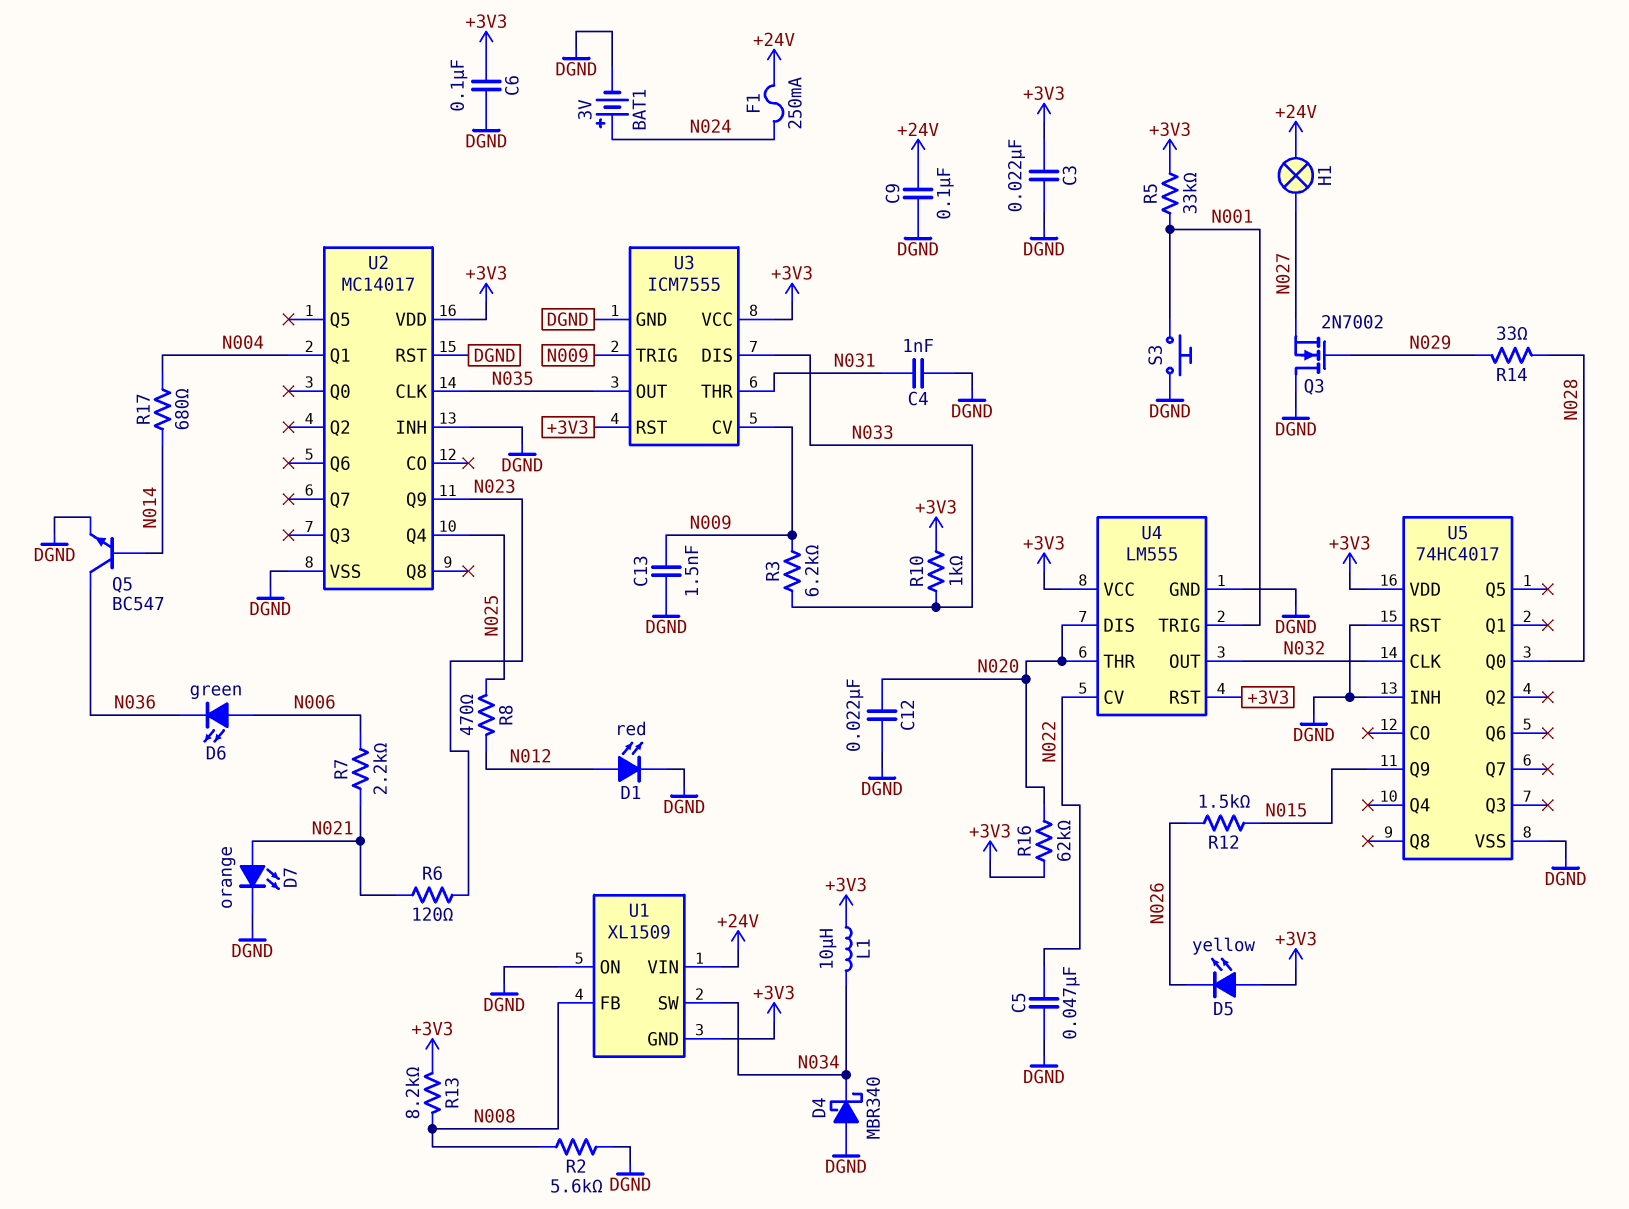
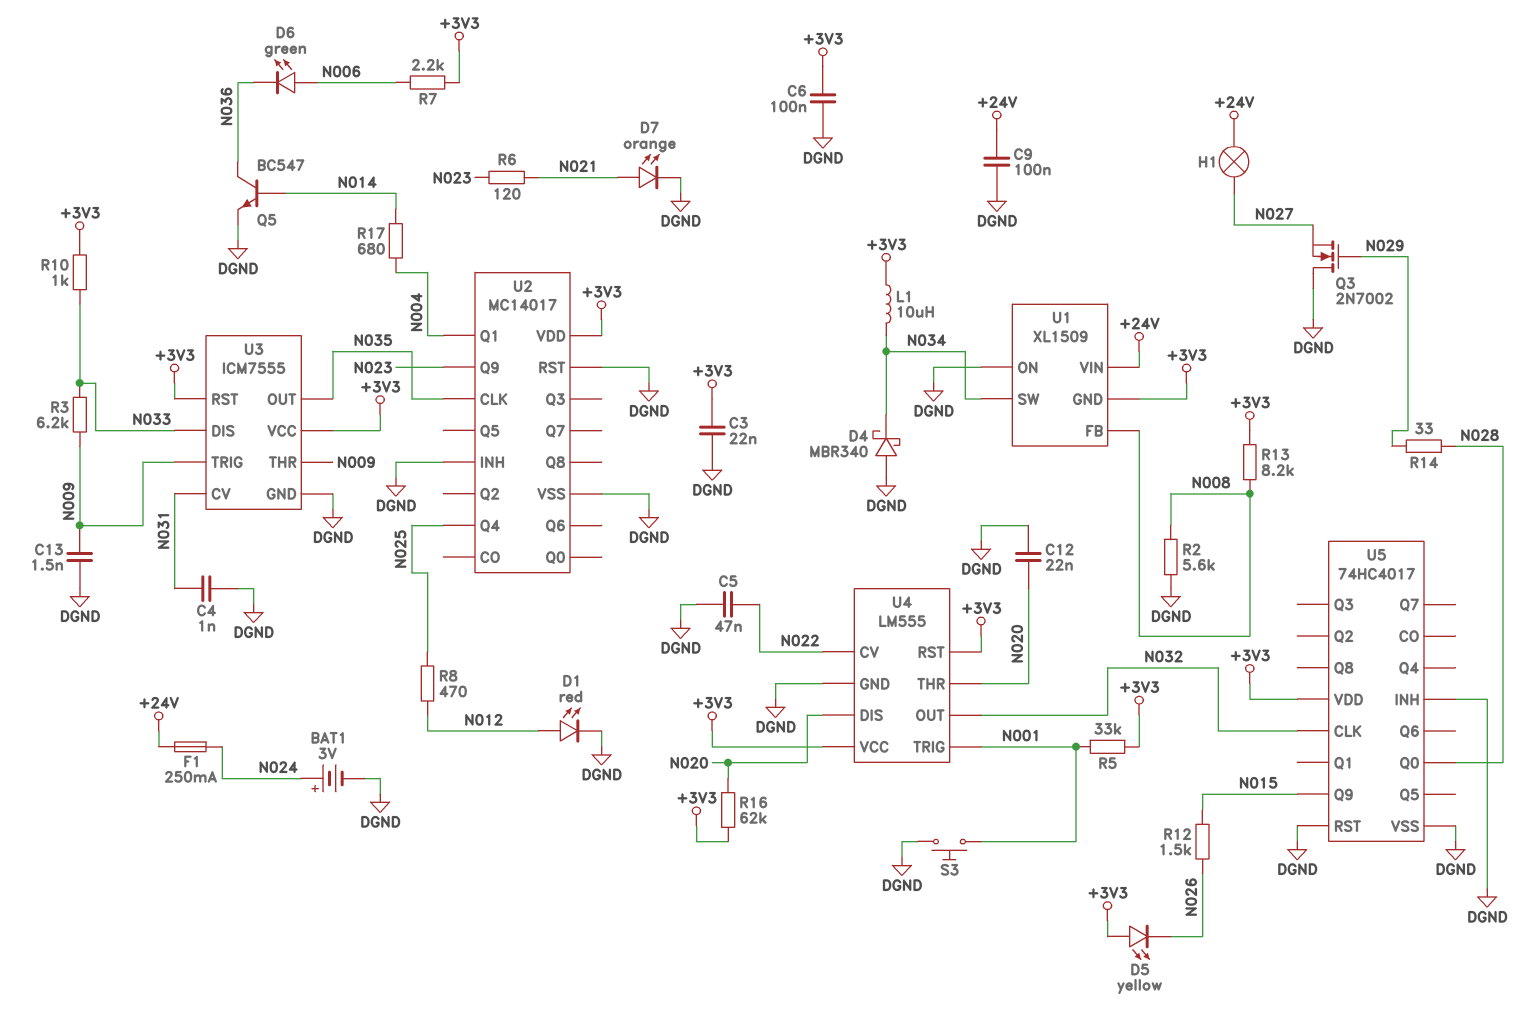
R7: 2.2k (N006, N021) -> 2.2k (+3V3, N006)
U3 pin CV: N009 -> N031
U3 pin THR: N031 -> N009

